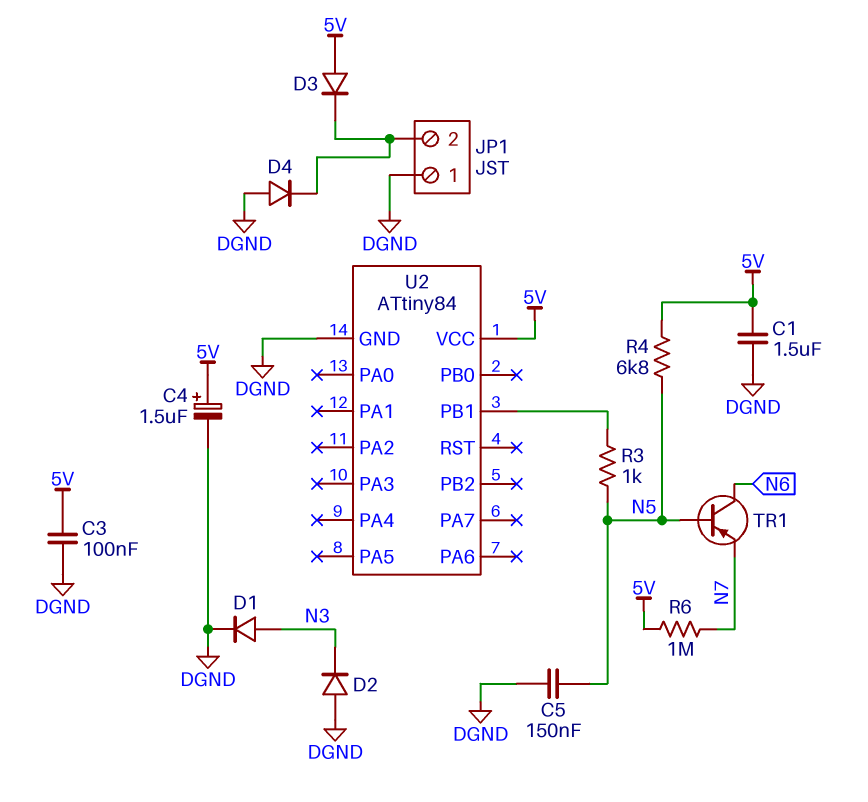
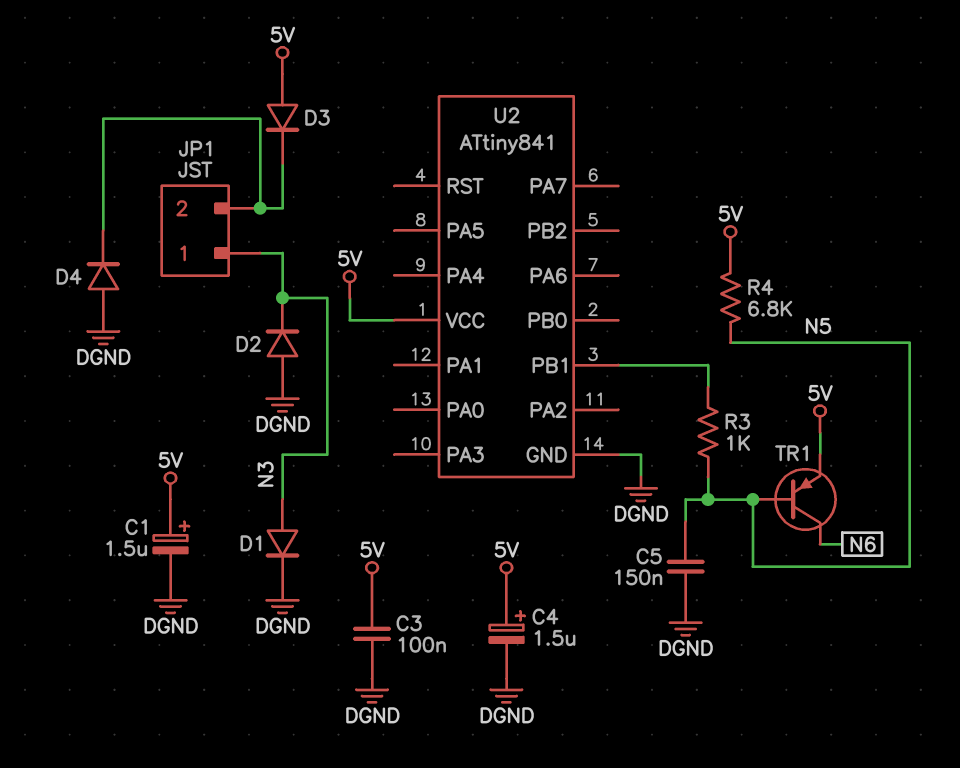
C1: 1.5uF (5V, DGND) -> 1.5uF (plus 5V, minus DGND)
JP1 pin 1: DGND -> N3
R6: 1M (5V, N7) -> none
TR1: PNP (B N5, C N6, E N7) -> PNP (B N5, C N6, E 5V)
U2: ATtiny84 -> ATtiny841

